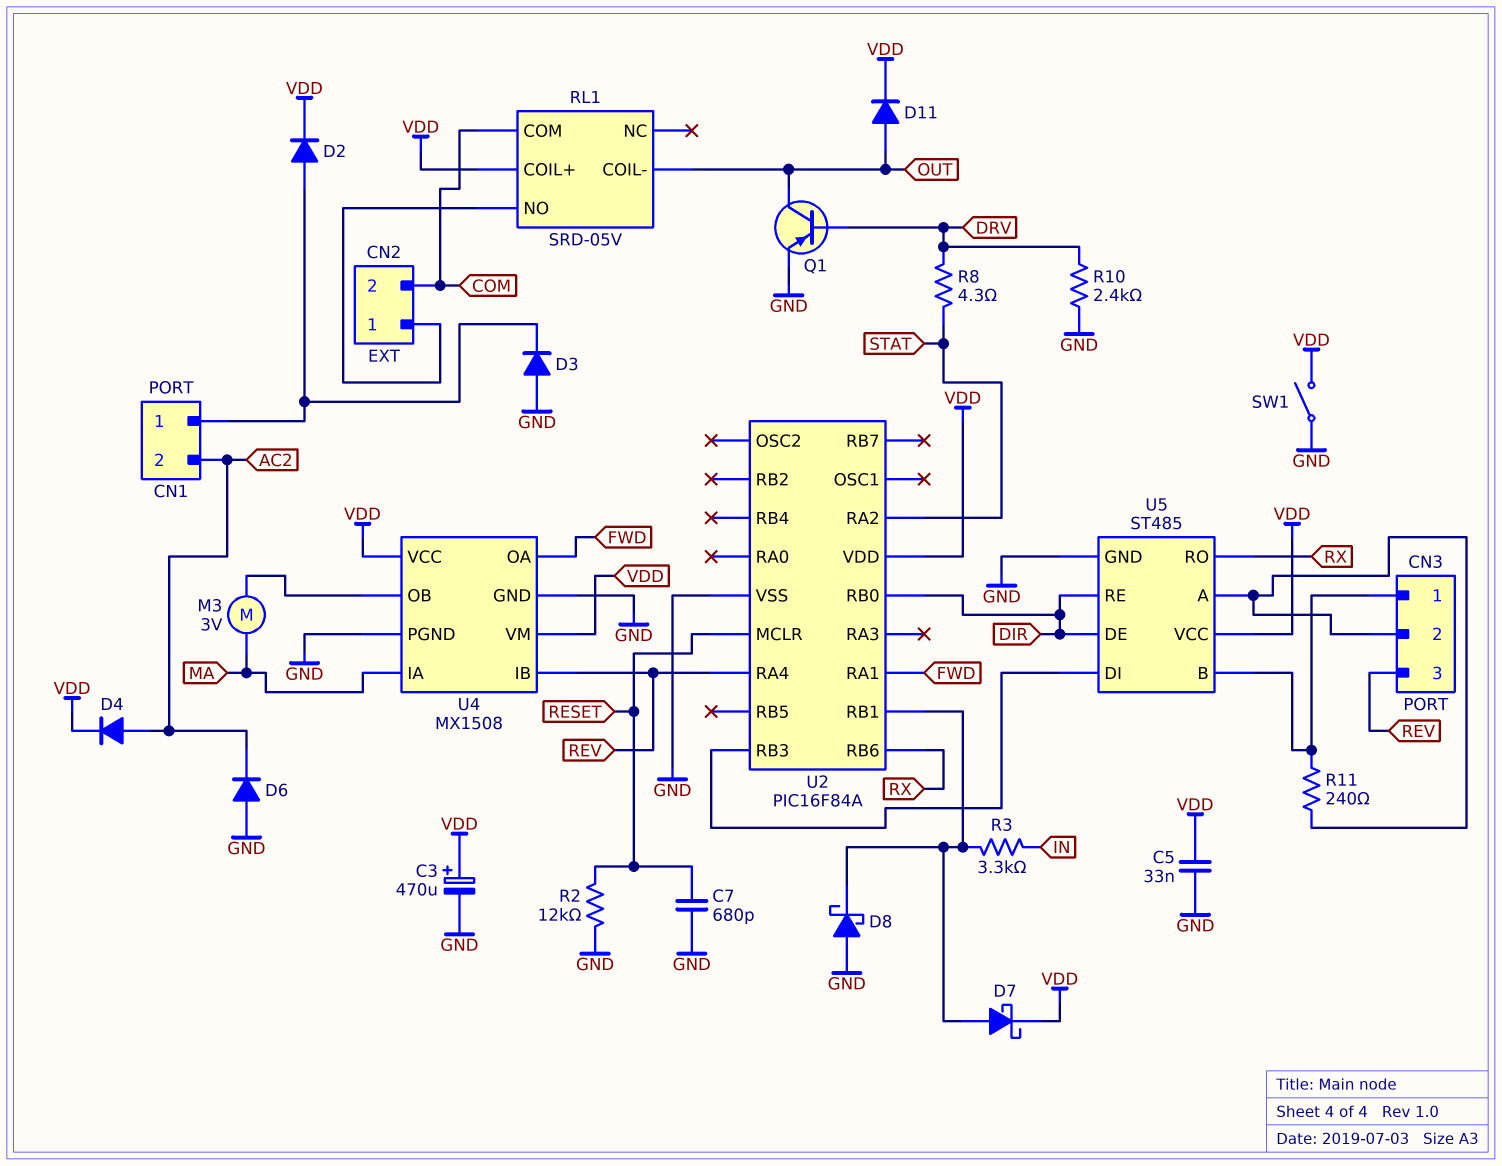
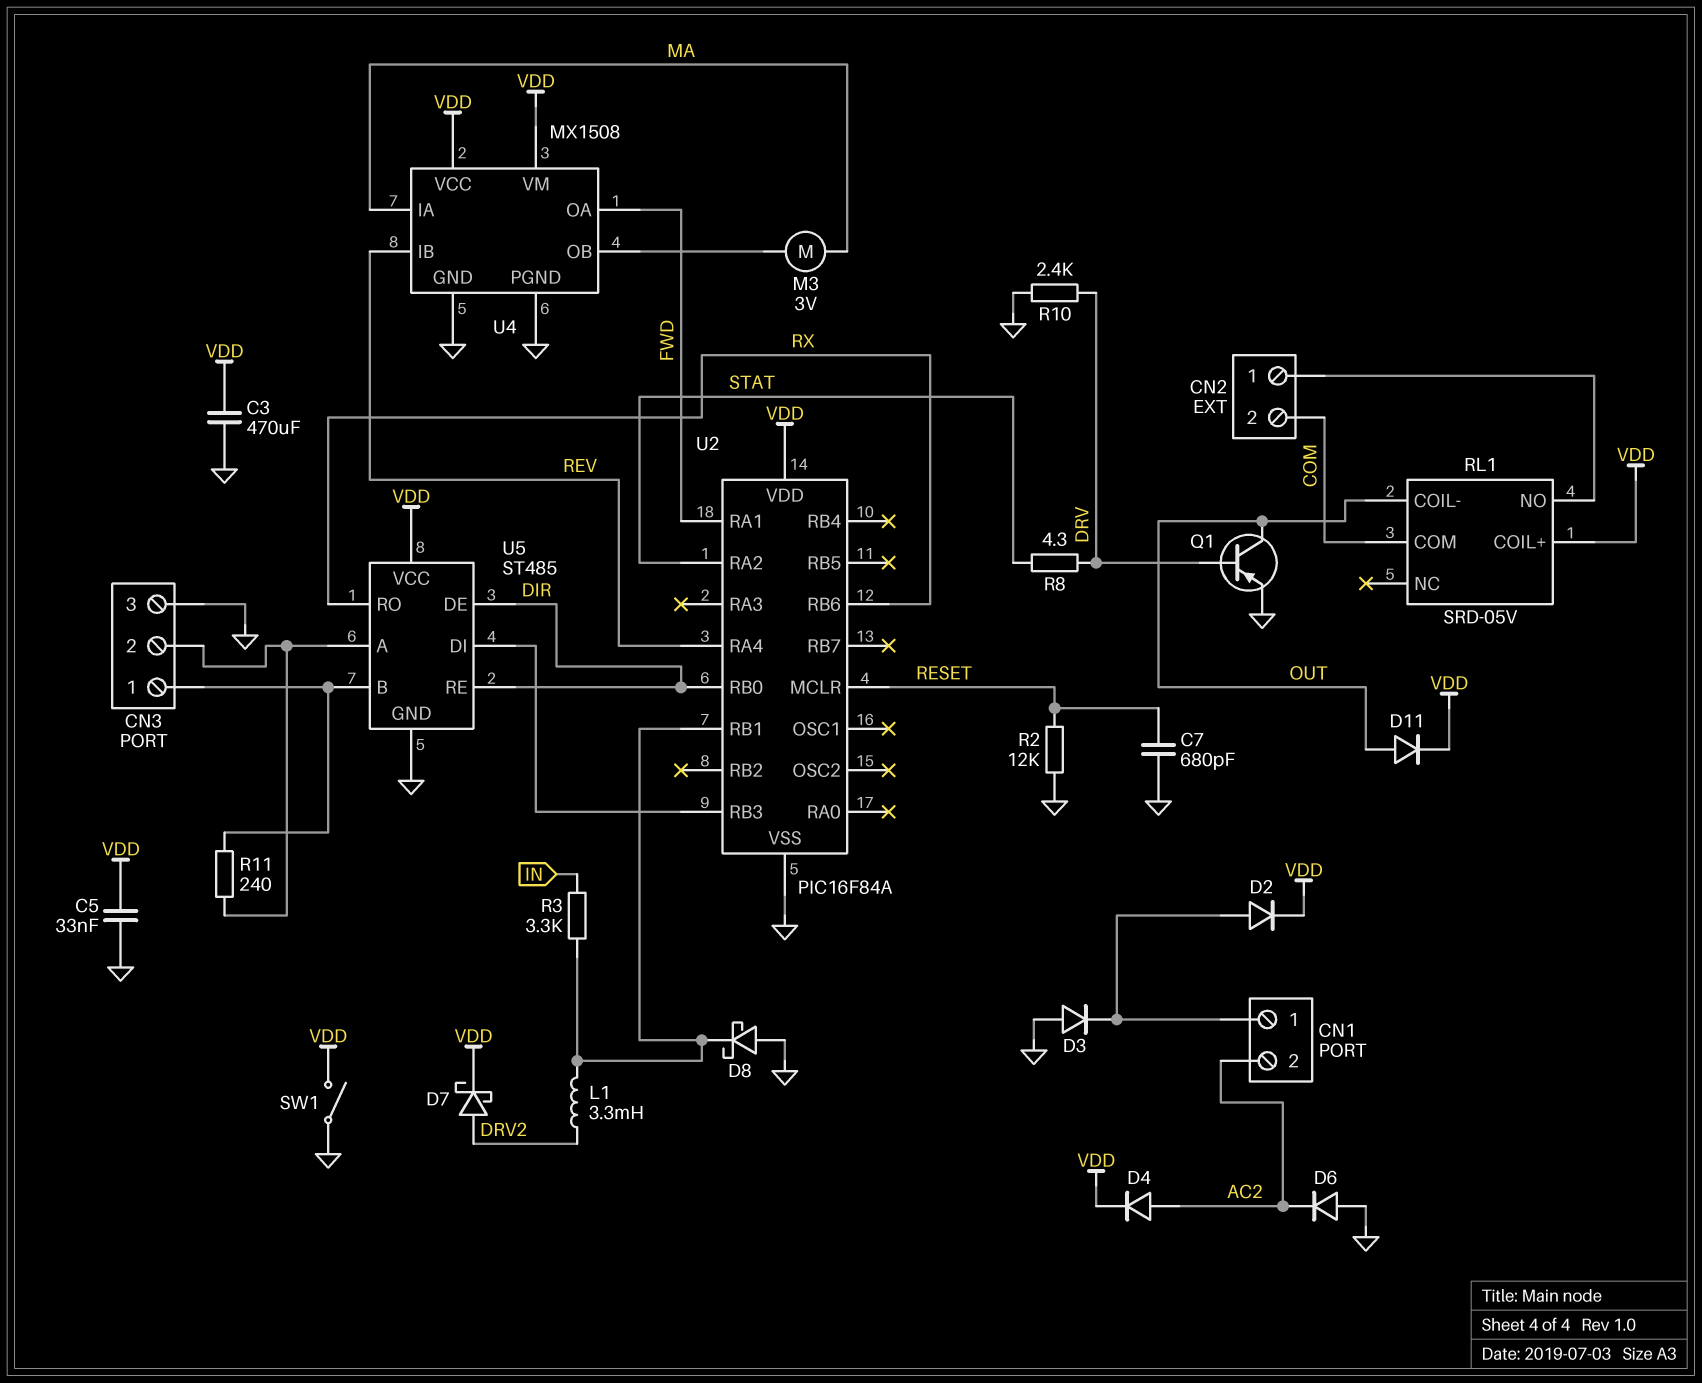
C3: 470uF (plus VDD, minus GND) -> 470uF (GND, VDD)
CN3 pin 3: REV -> GND
D7: schottky (A U2/RB1, K VDD) -> schottky (A DRV2, K VDD)
L1: none -> 3.3mH (DRV2, U2/RB1)

